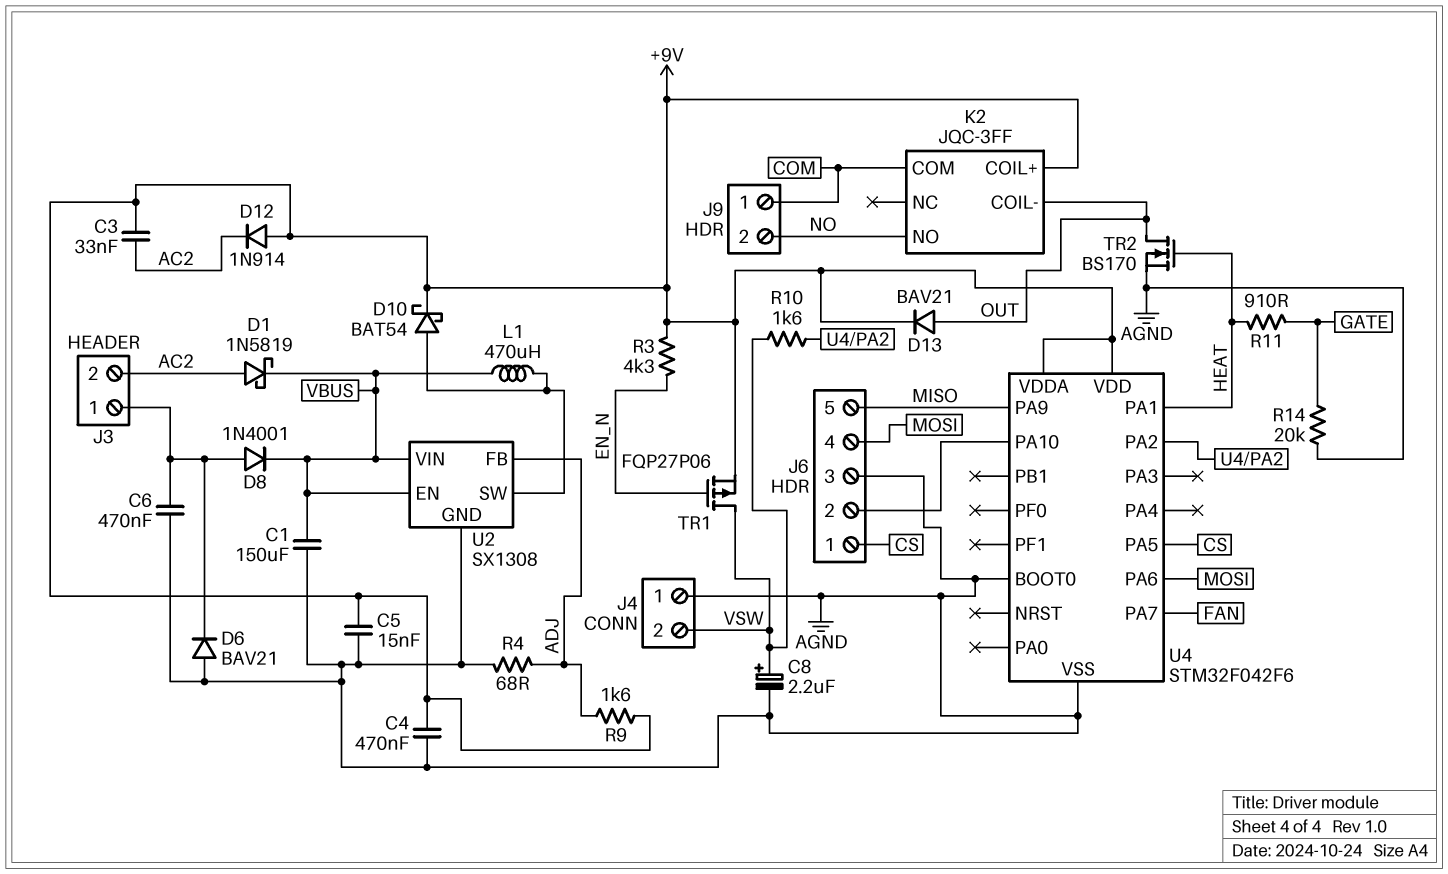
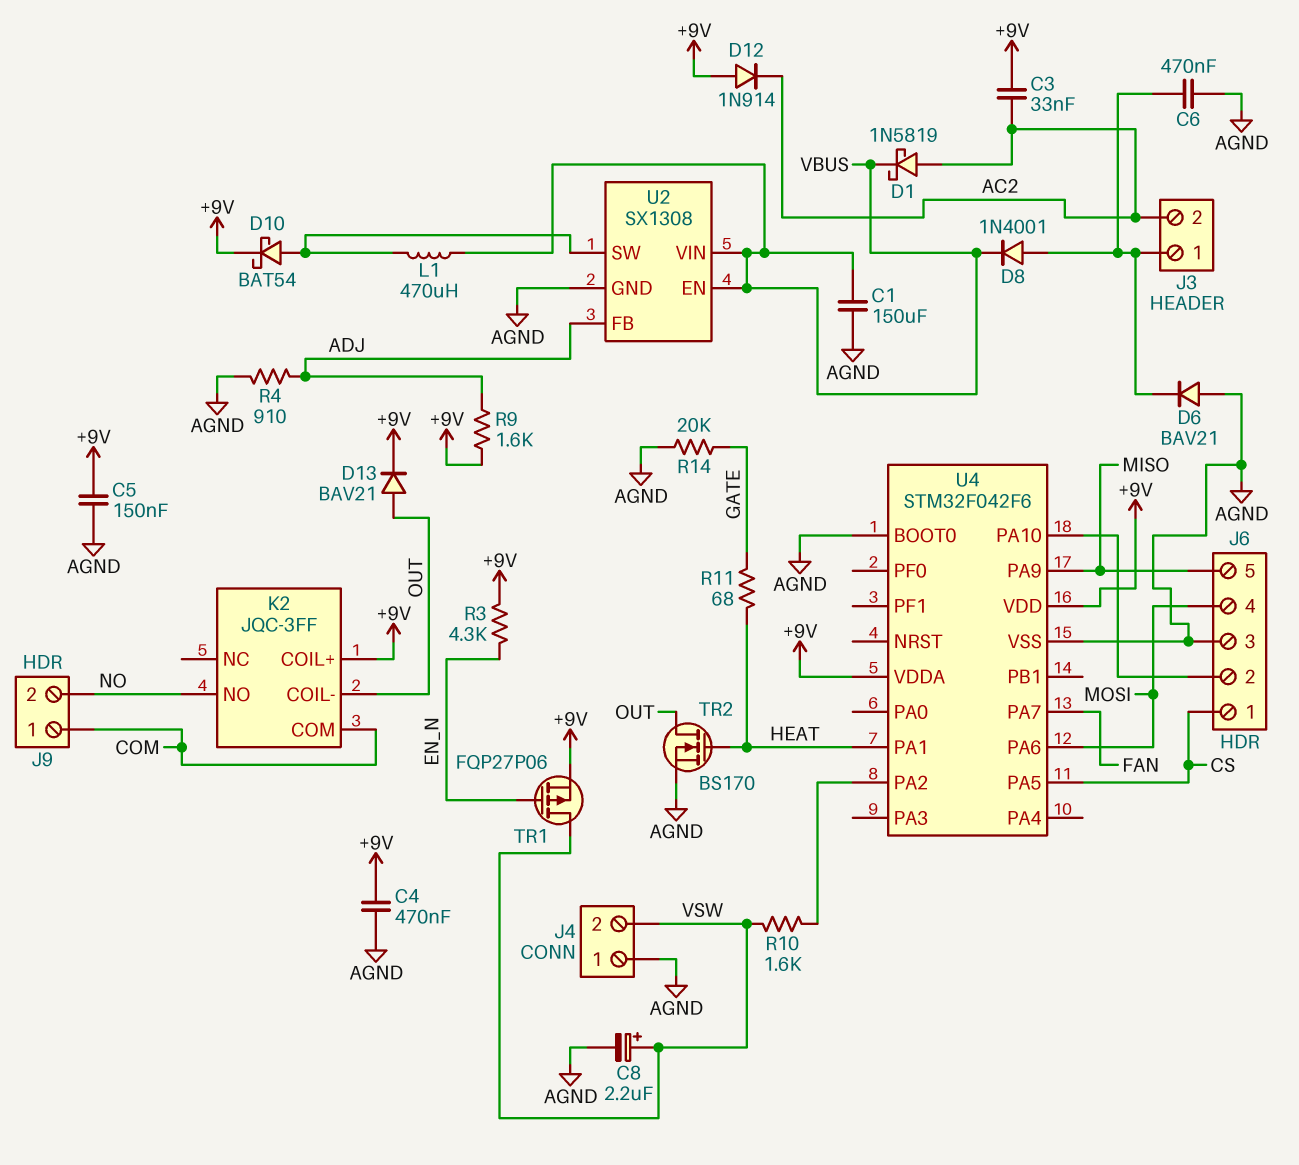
C5: 15nF (+9V, AGND) -> 150nF (+9V, AGND)
R4: 68 (ADJ, AGND) -> 910 (ADJ, AGND)
R11: 910 (GATE, HEAT) -> 68 (GATE, HEAT)

